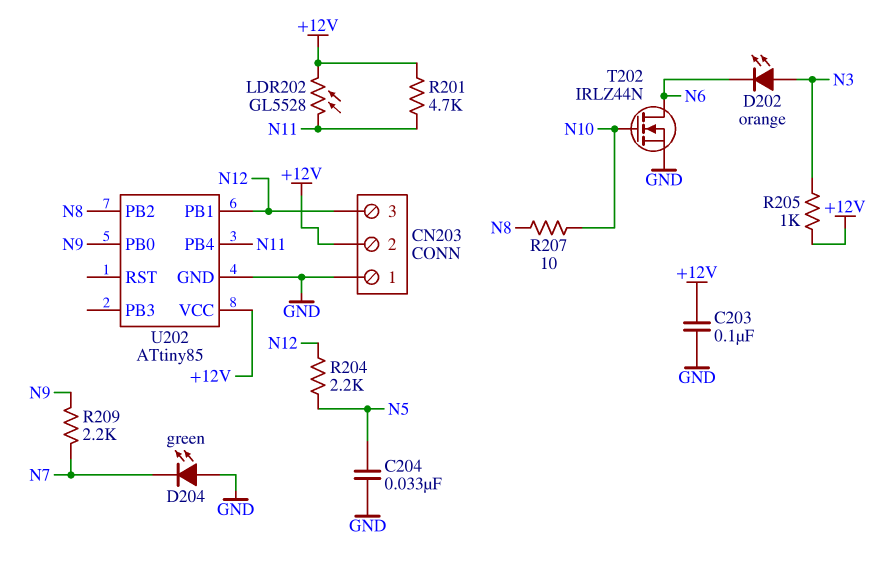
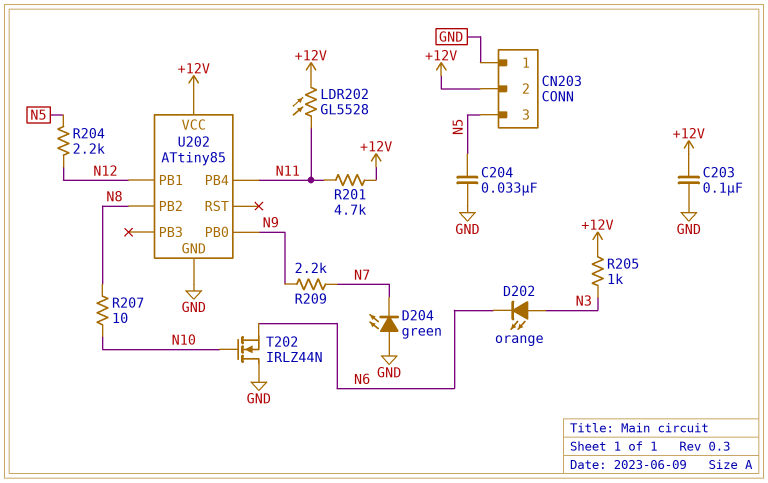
CN203 pin 3: N12 -> N5
T202: NMOS IRLZ44N (G N10, D N6, S GND) -> NMOS IRLZ44N (G N10, D GND, S N6)

